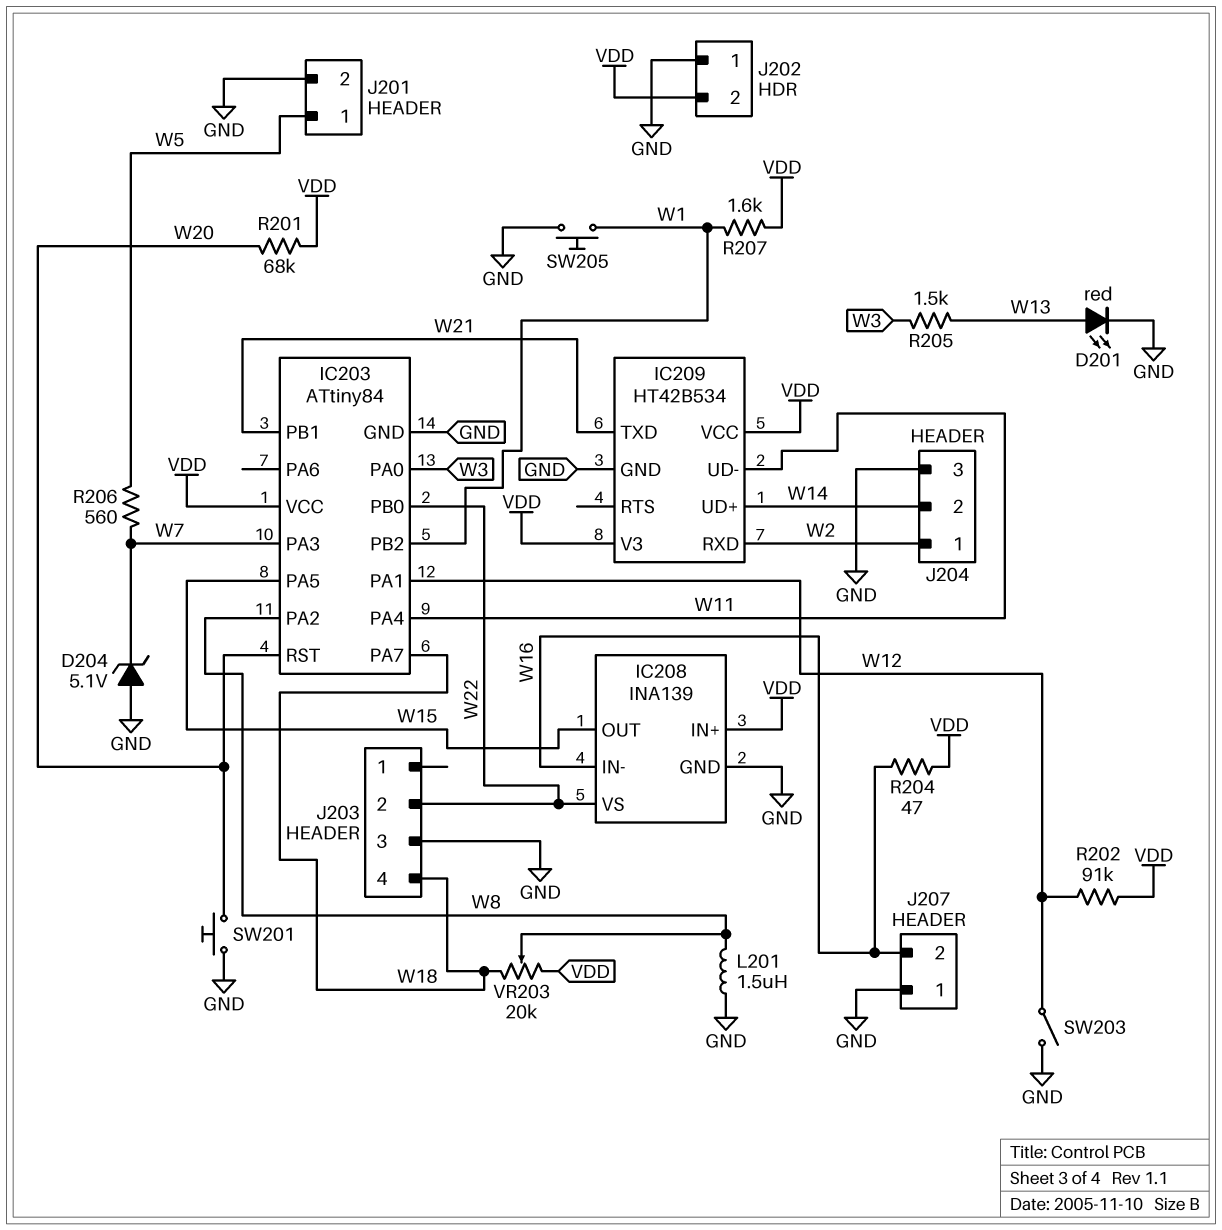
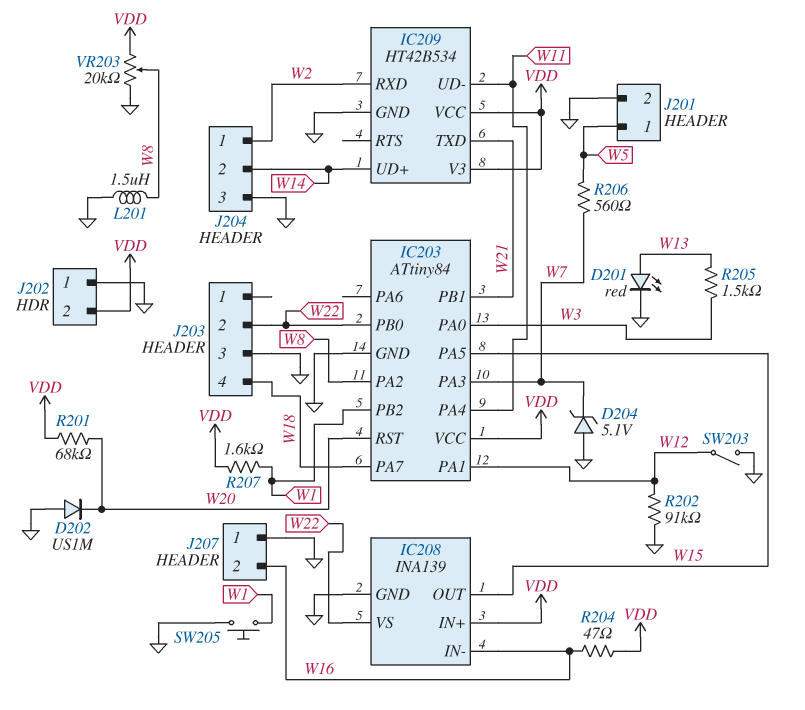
D202: none -> diode US1M (A GND, K W20)
R202: 91k (VDD, W12) -> 91k (GND, W12)
SW201: button (GND, W20) -> none
VR203: 20k (VDD, W18, wiper W8) -> 20k (GND, VDD, wiper W8)

